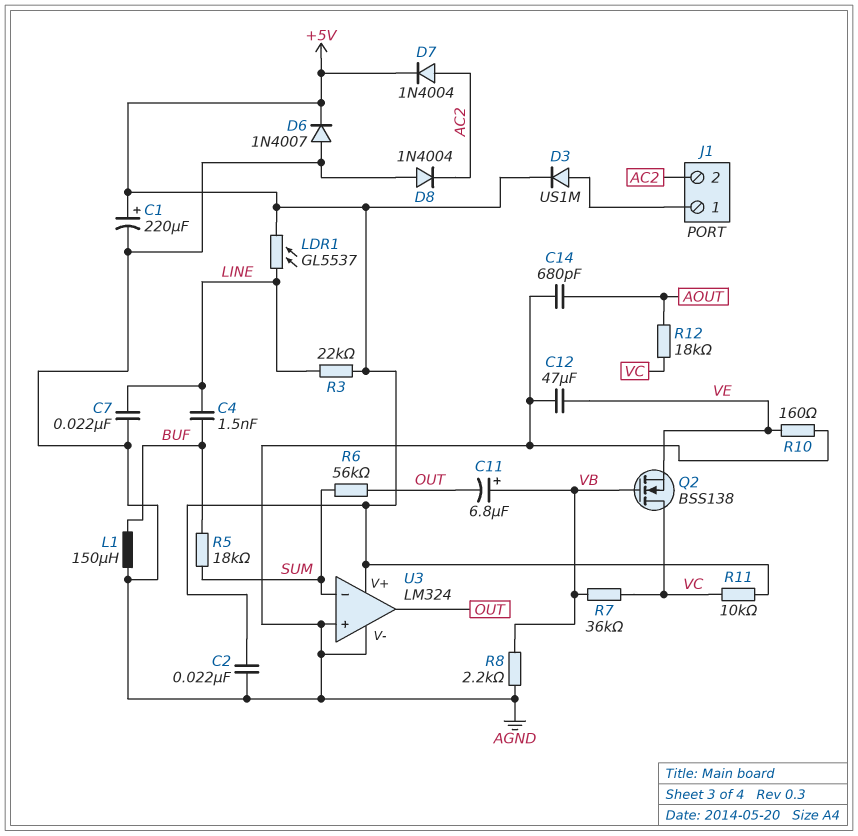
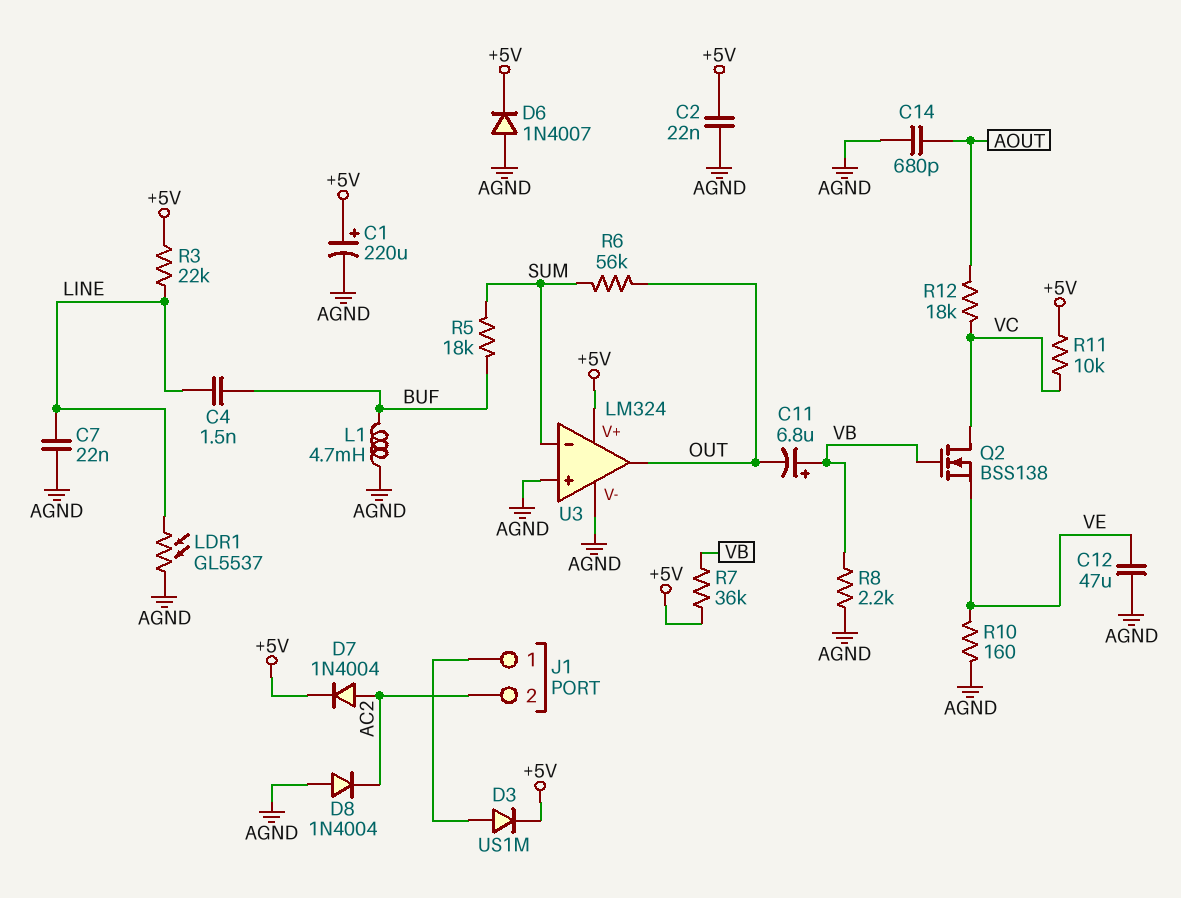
L1: 150uH (AGND, BUF) -> 4.7mH (AGND, BUF)
LDR1: GL5537 (+5V, LINE) -> GL5537 (AGND, LINE)
R7: 36k (VB, VC) -> 36k (+5V, VB)

